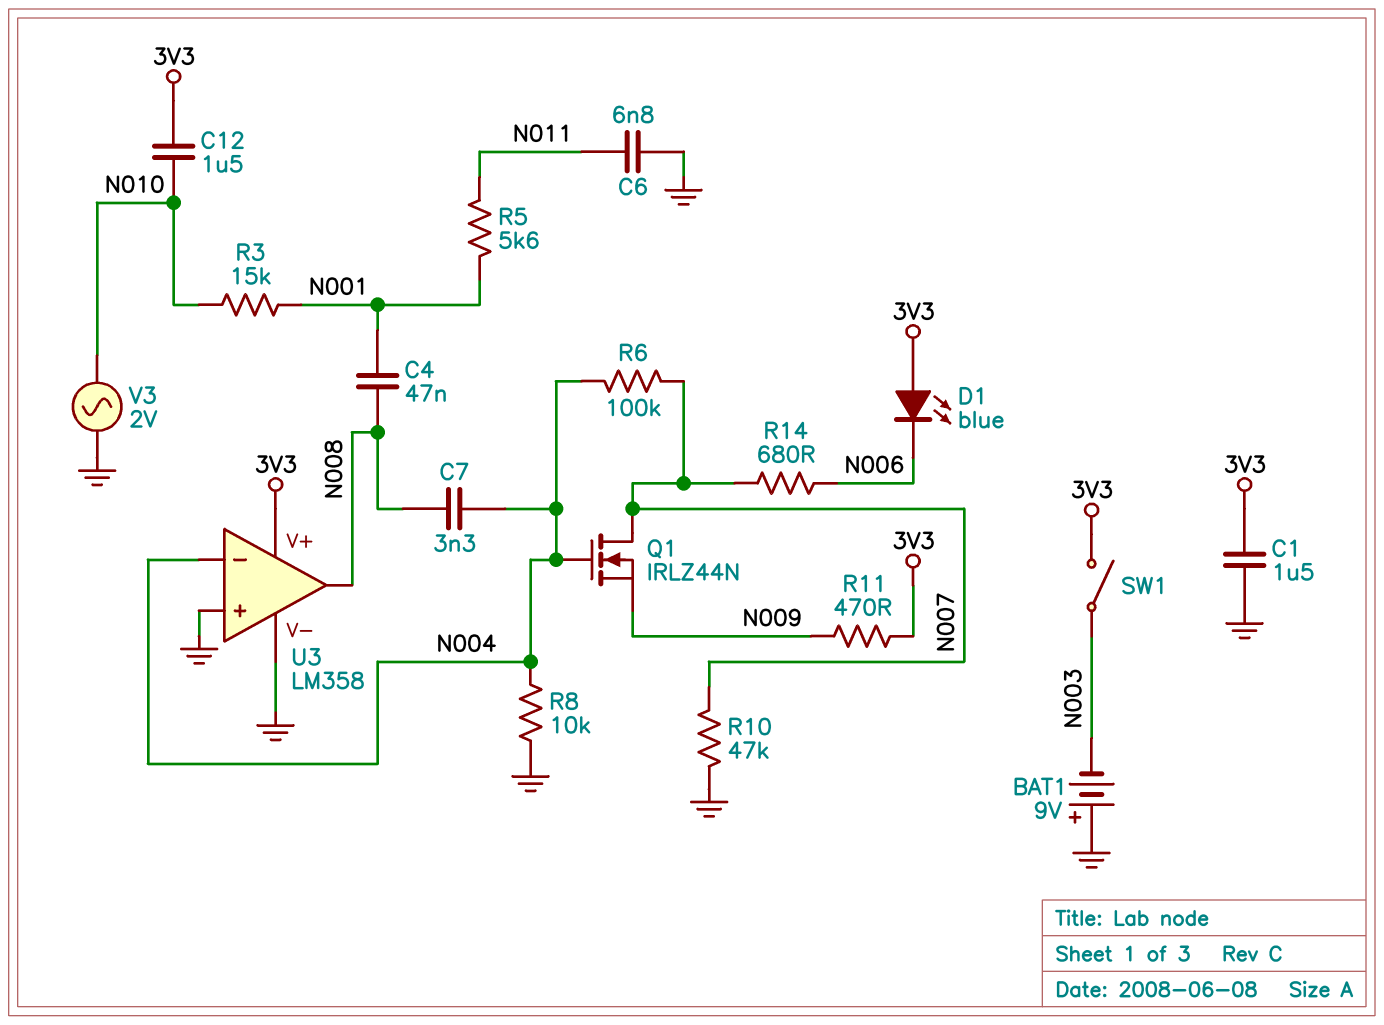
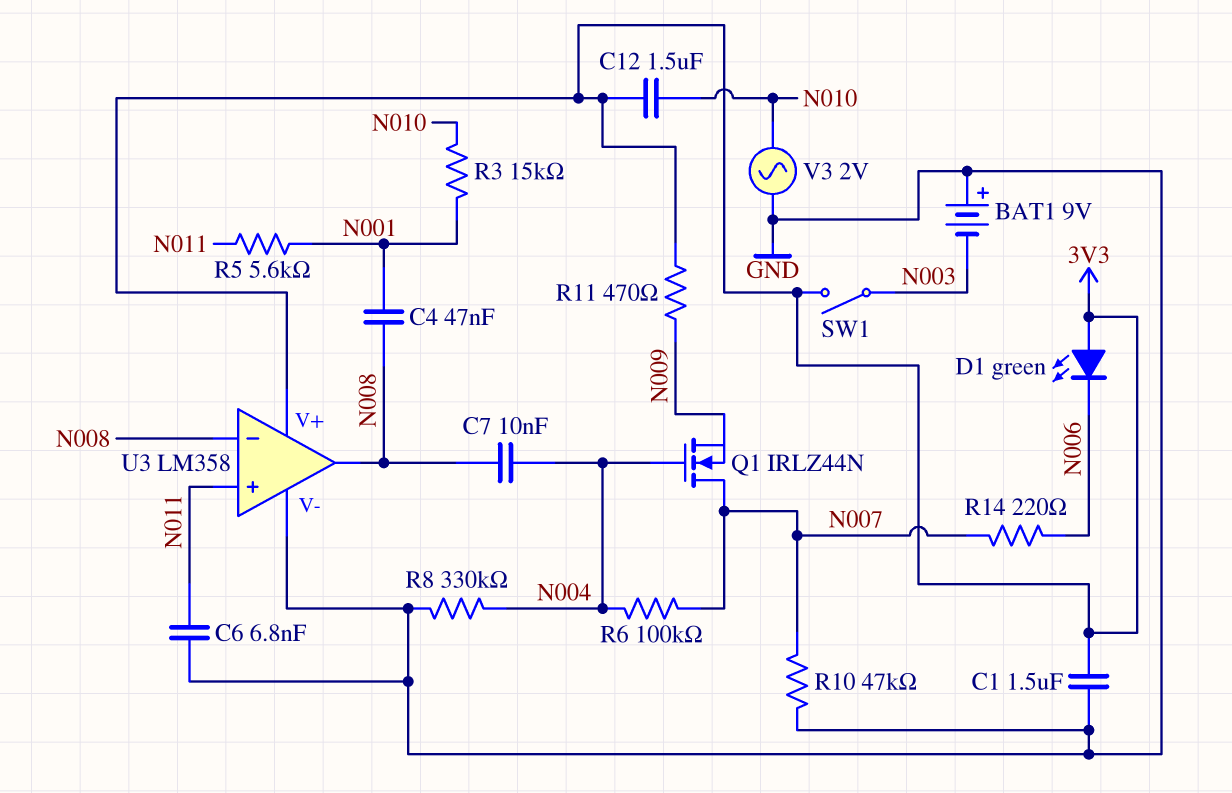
C7: 3.3nF (N004, N008) -> 10nF (N004, N008)
D1: LED blue (A 3V3, K N006) -> LED green (A 3V3, K N006)
R8: 10k (GND, N004) -> 330k (GND, N004)
R14: 680 (N006, N007) -> 220 (N006, N007)
U3 pin in+: GND -> N011
U3 pin in-: N004 -> N008

